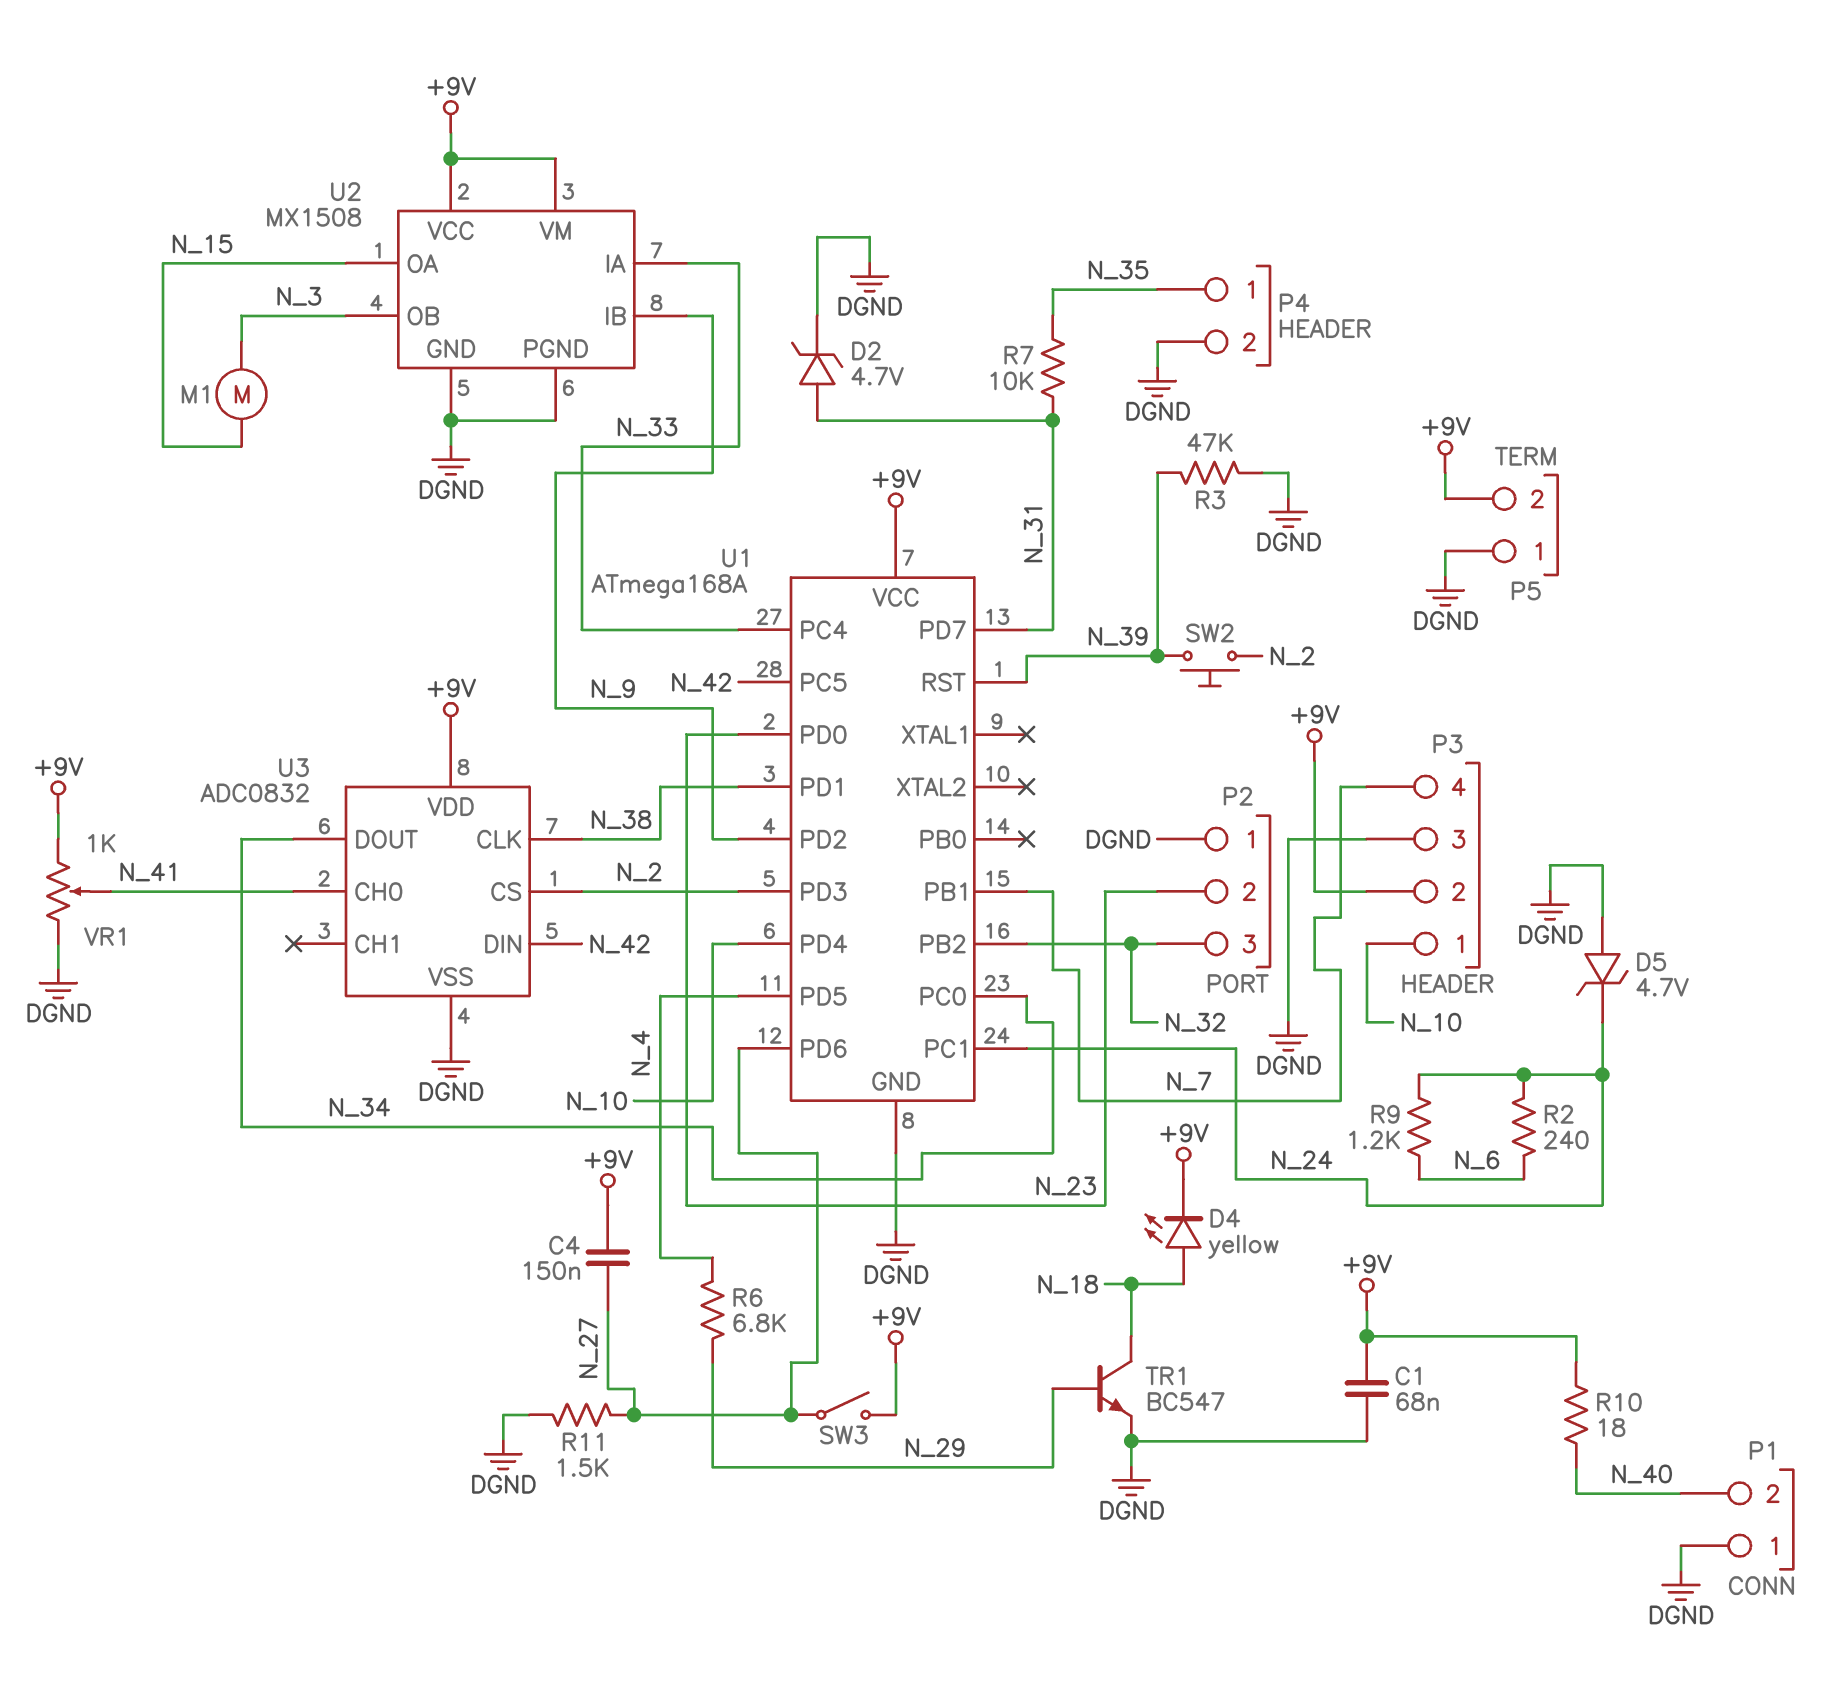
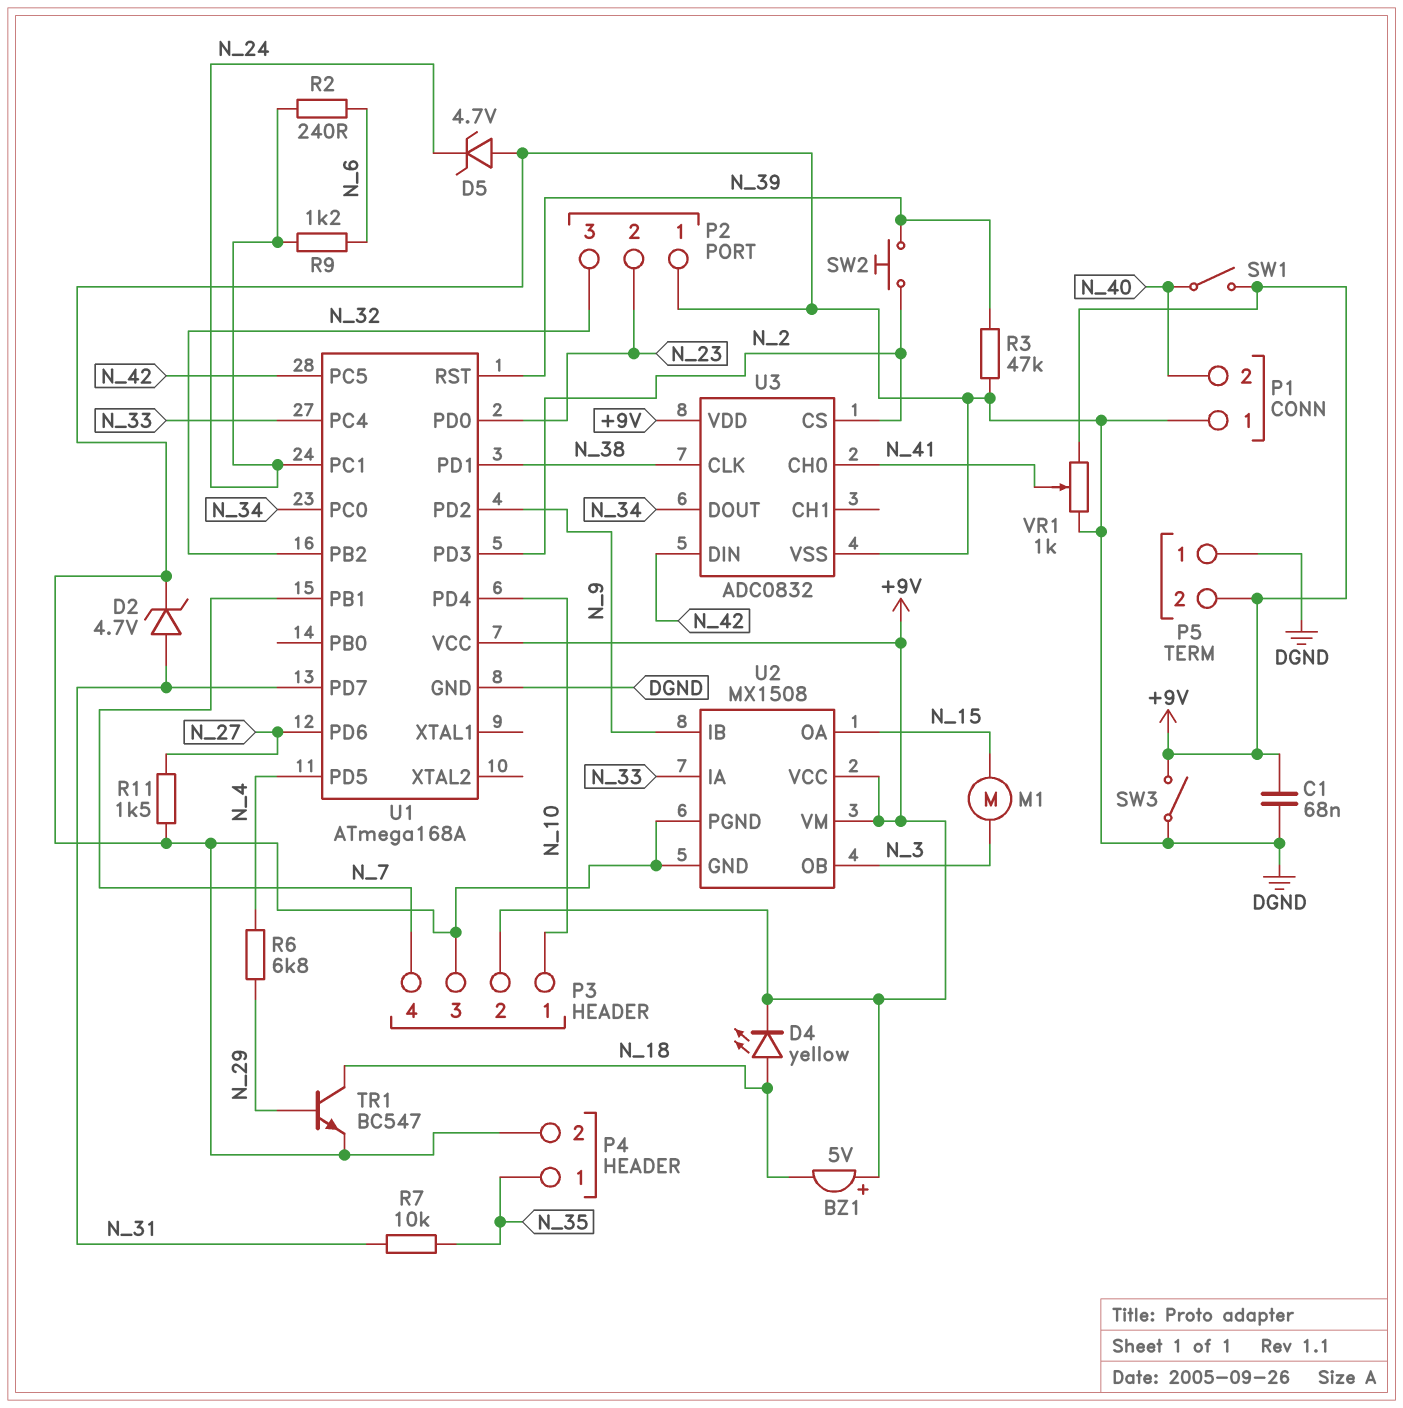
BZ1: none -> buzzer 5V (plus +9V, minus N_18)
C4: 150nF (+9V, N_27) -> none
R10: 18 (+9V, N_40) -> none
SW1: none -> switch (+9V, N_40)
SW3: switch (+9V, N_27) -> switch (+9V, DGND)

